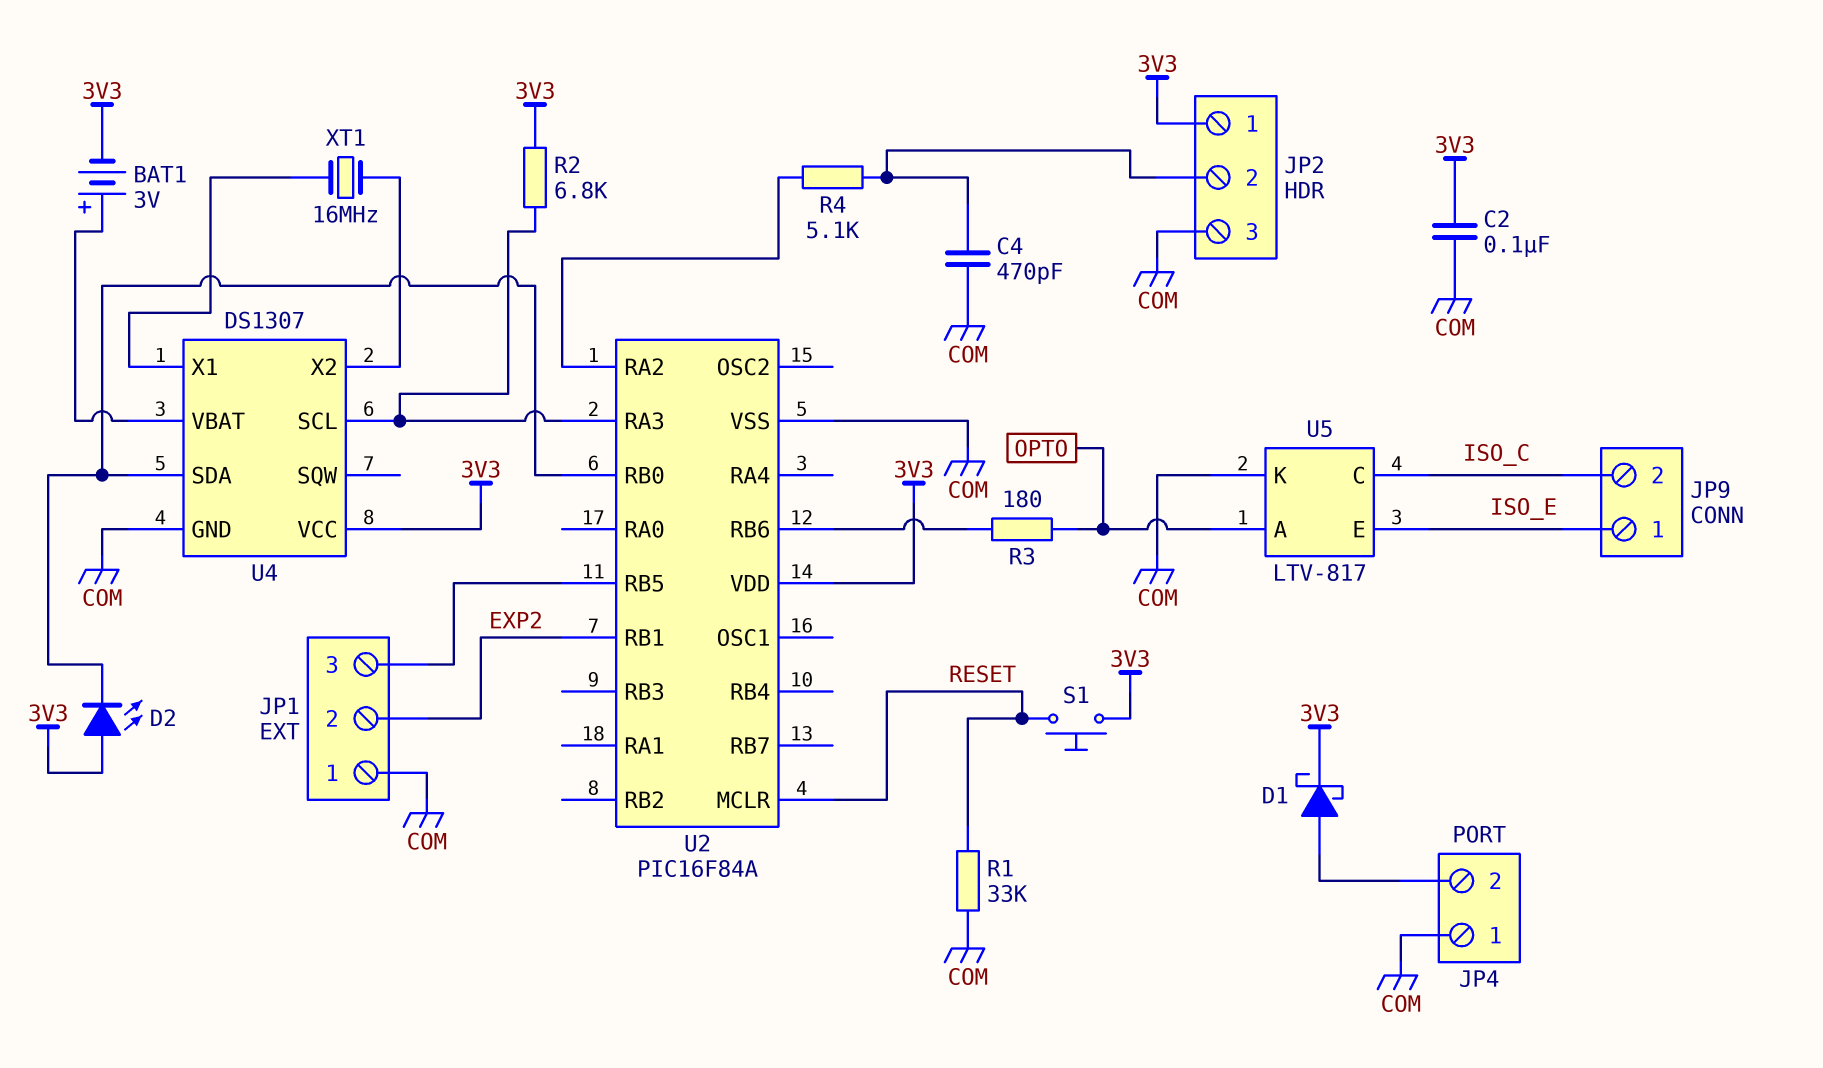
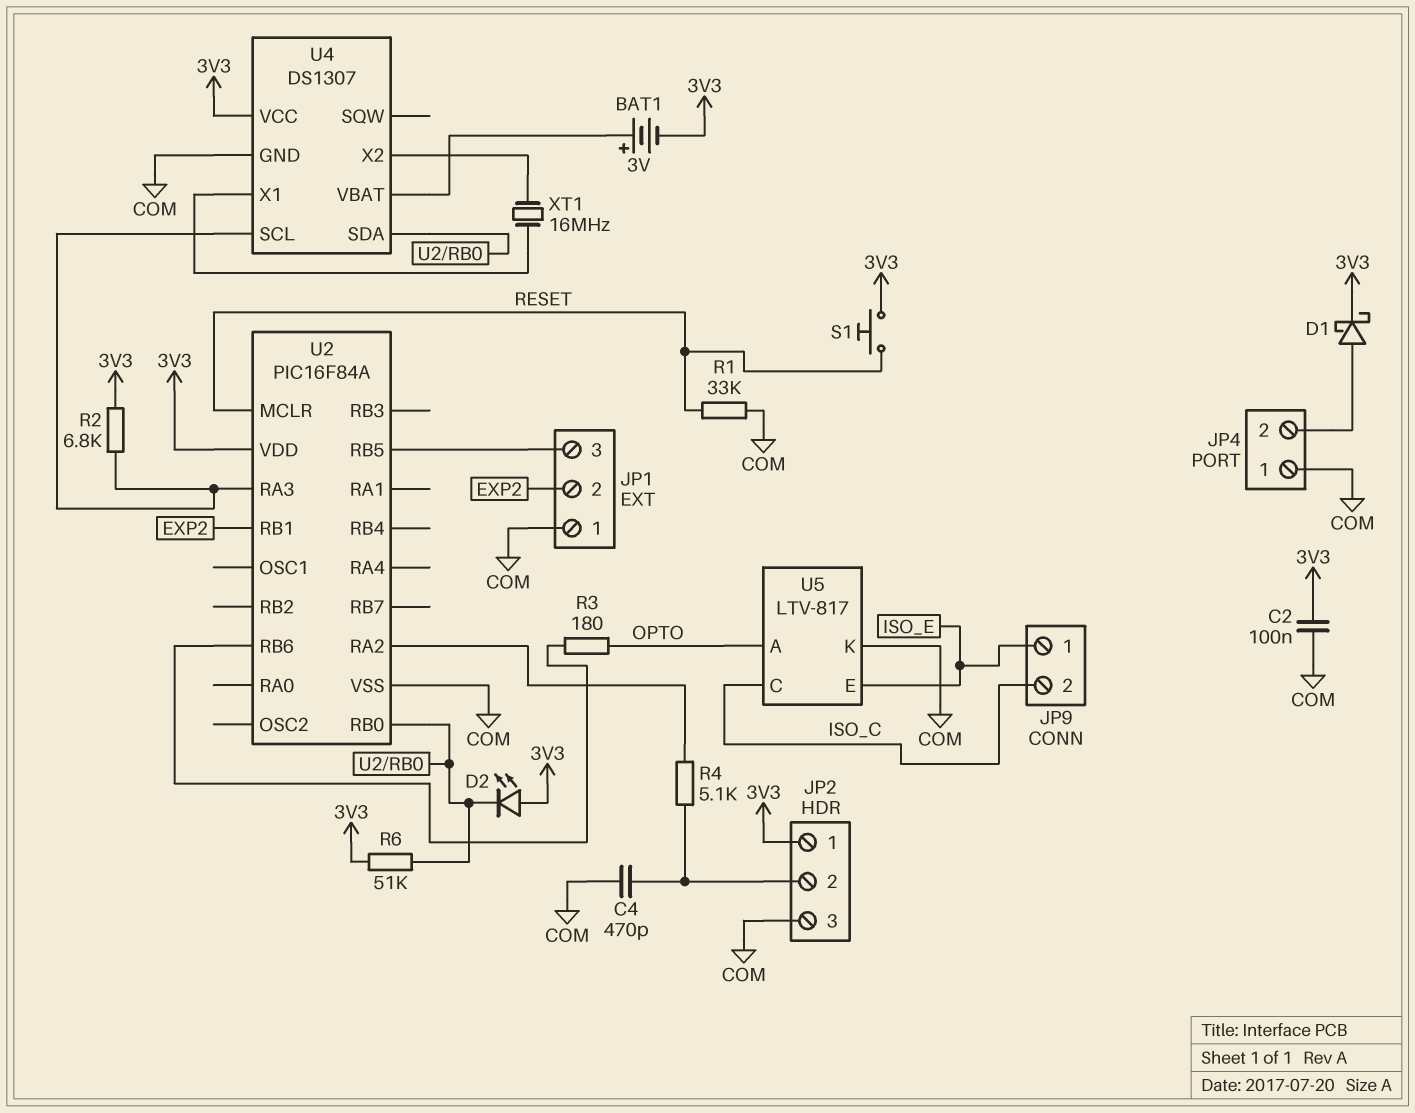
R6: none -> 51k (3V3, U2/RB0)

